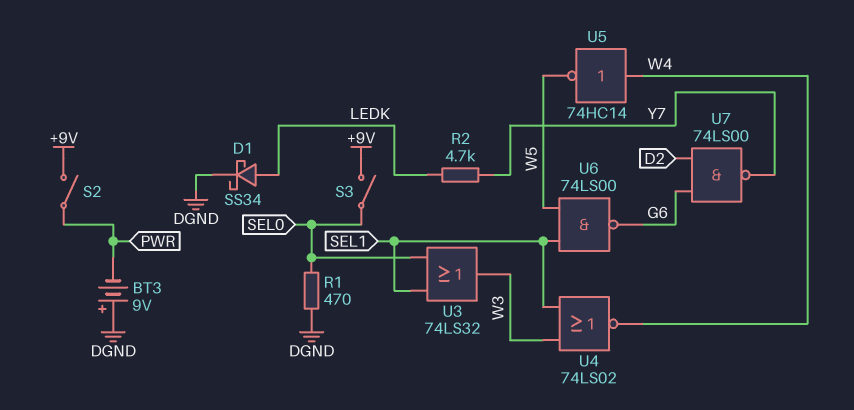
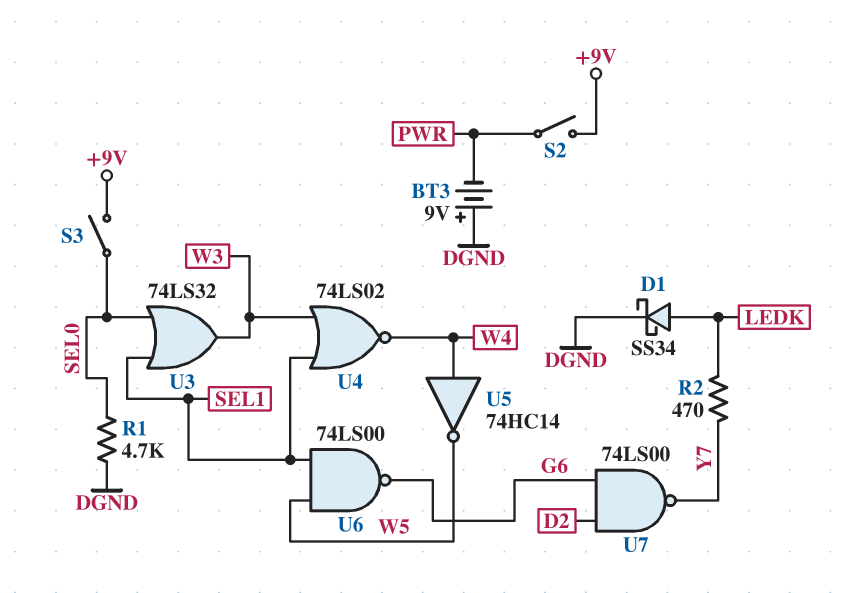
R1: 470 (DGND, SEL0) -> 4.7k (DGND, SEL0)
R2: 4.7k (LEDK, Y7) -> 470 (LEDK, Y7)

